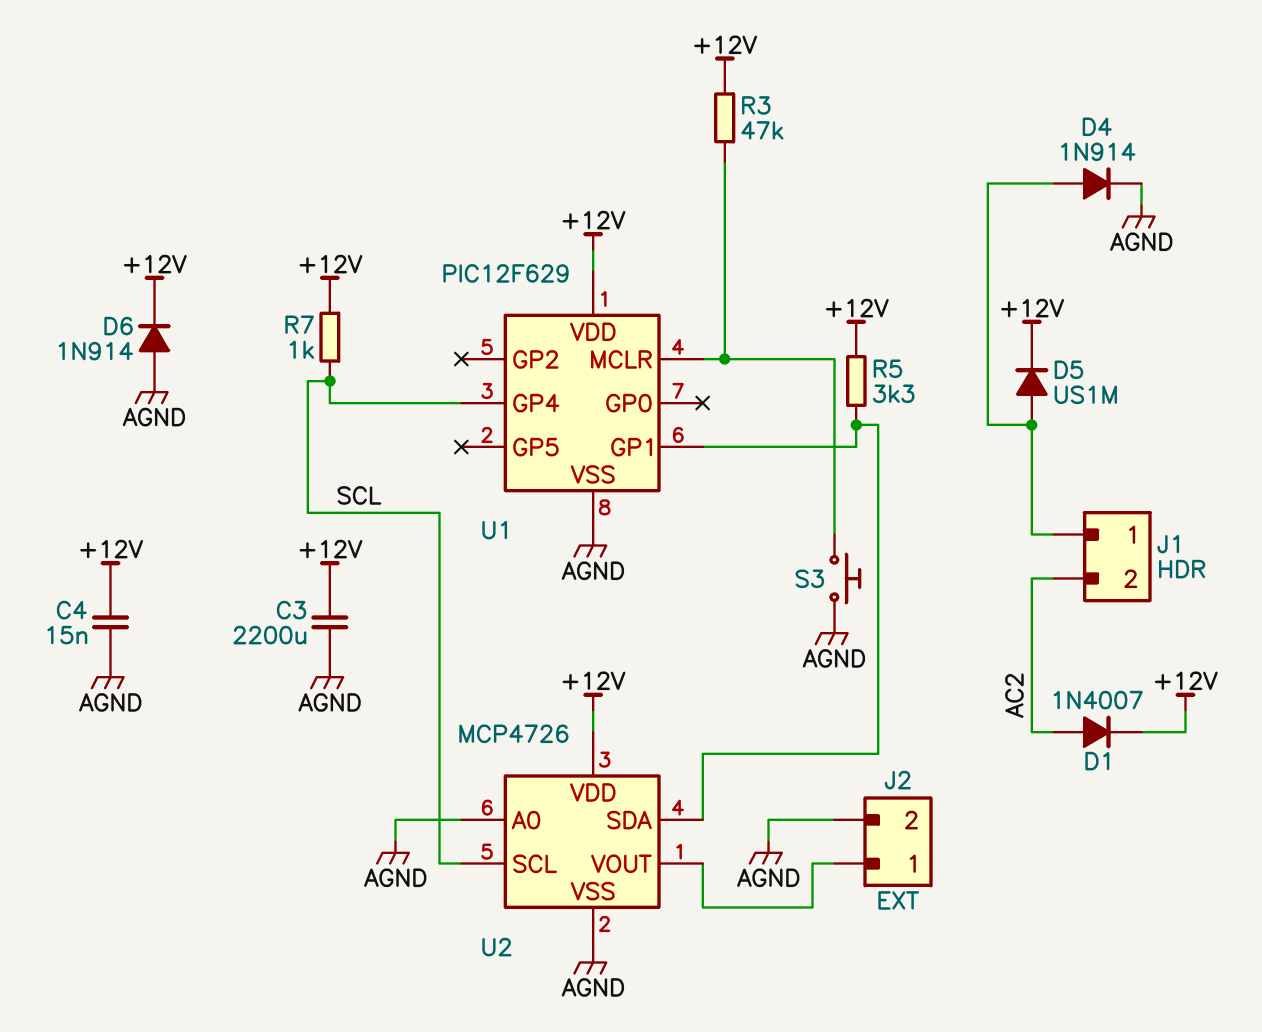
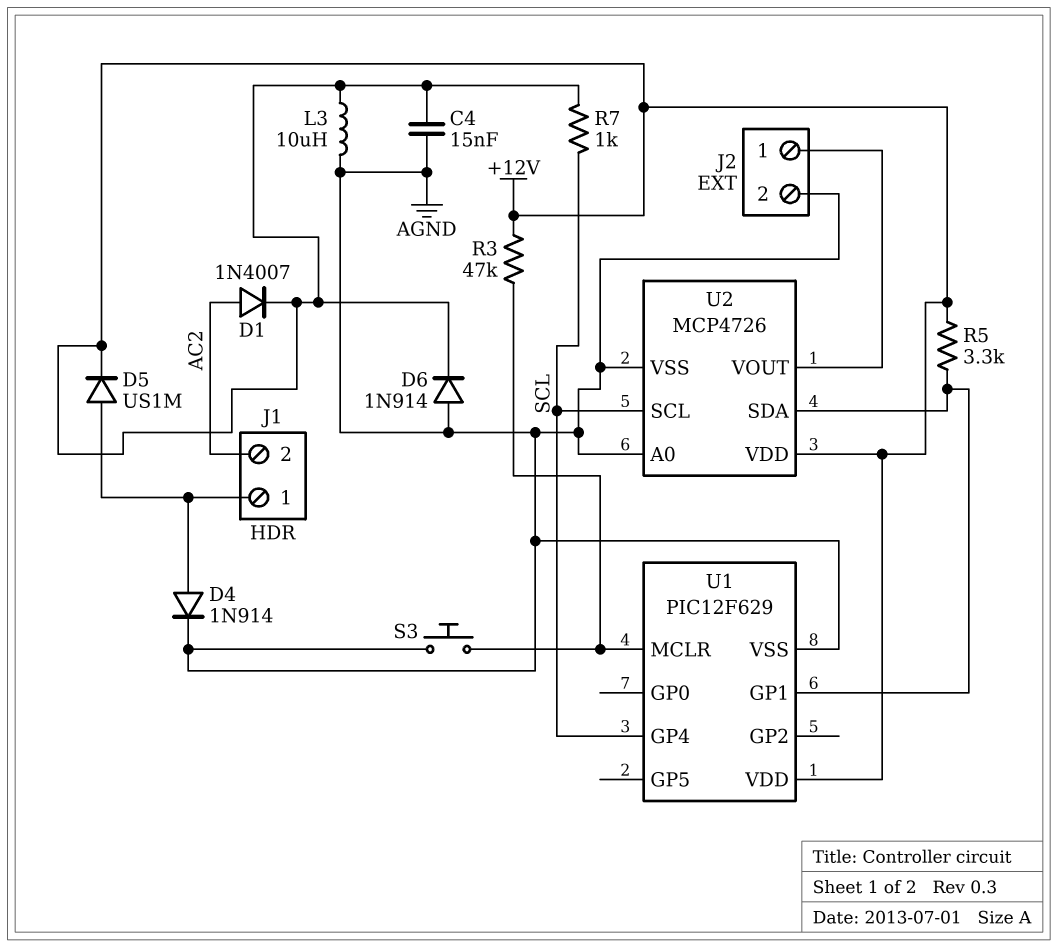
C3: 2200uF (+12V, AGND) -> none
L3: none -> 10uH (+12V, AGND)

